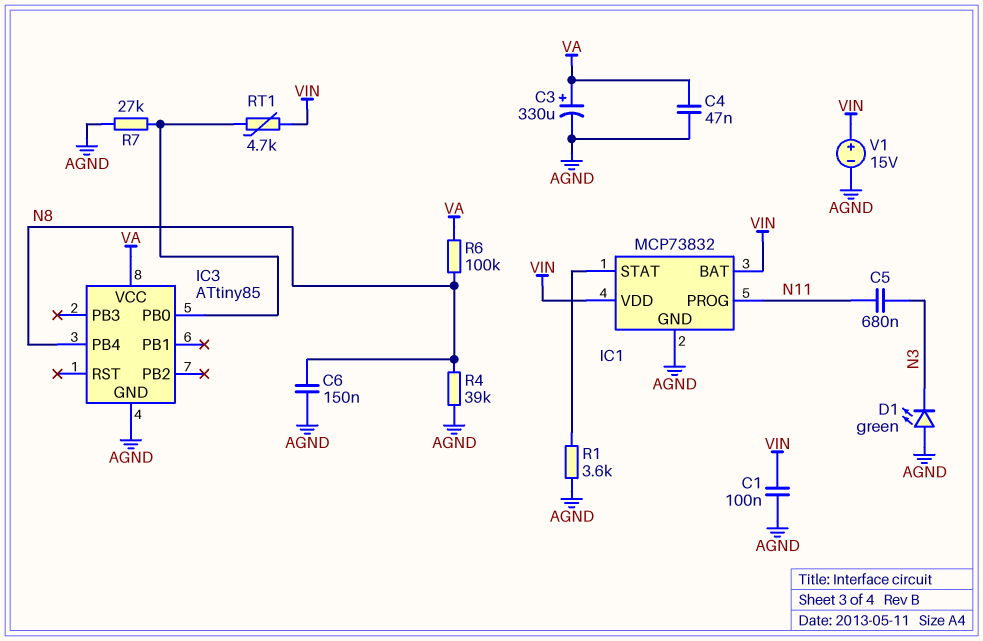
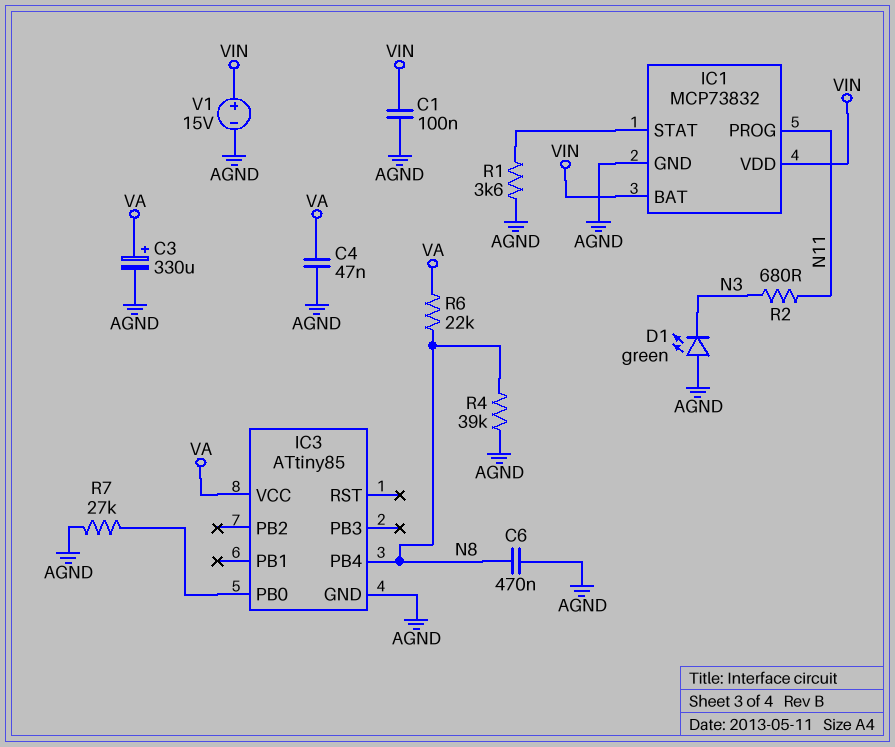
C5: 680nF (N3, N11) -> none
C6: 150nF (AGND, N8) -> 470nF (AGND, N8)
R2: none -> 680 (N3, N11)
R6: 100k (N8, VA) -> 22k (N8, VA)
RT1: 4.7k (IC3/PB0, VIN) -> none

